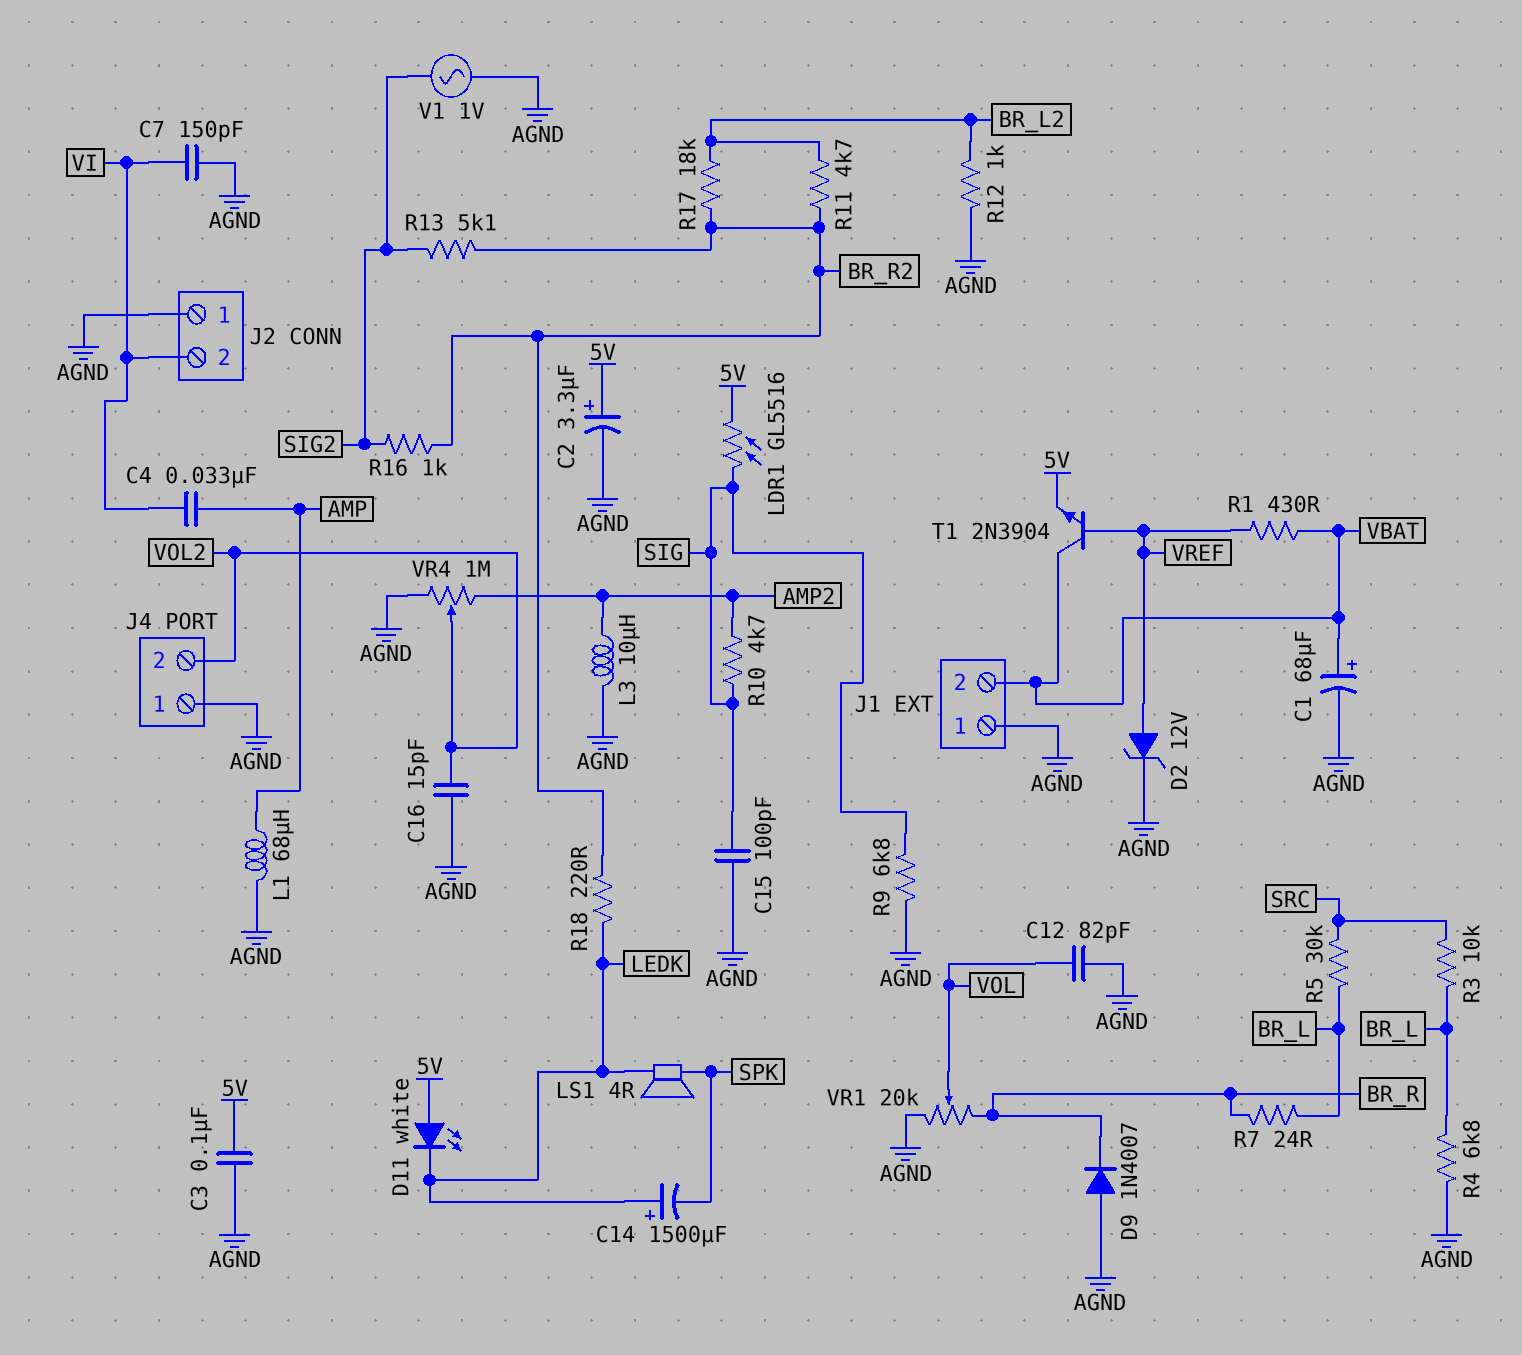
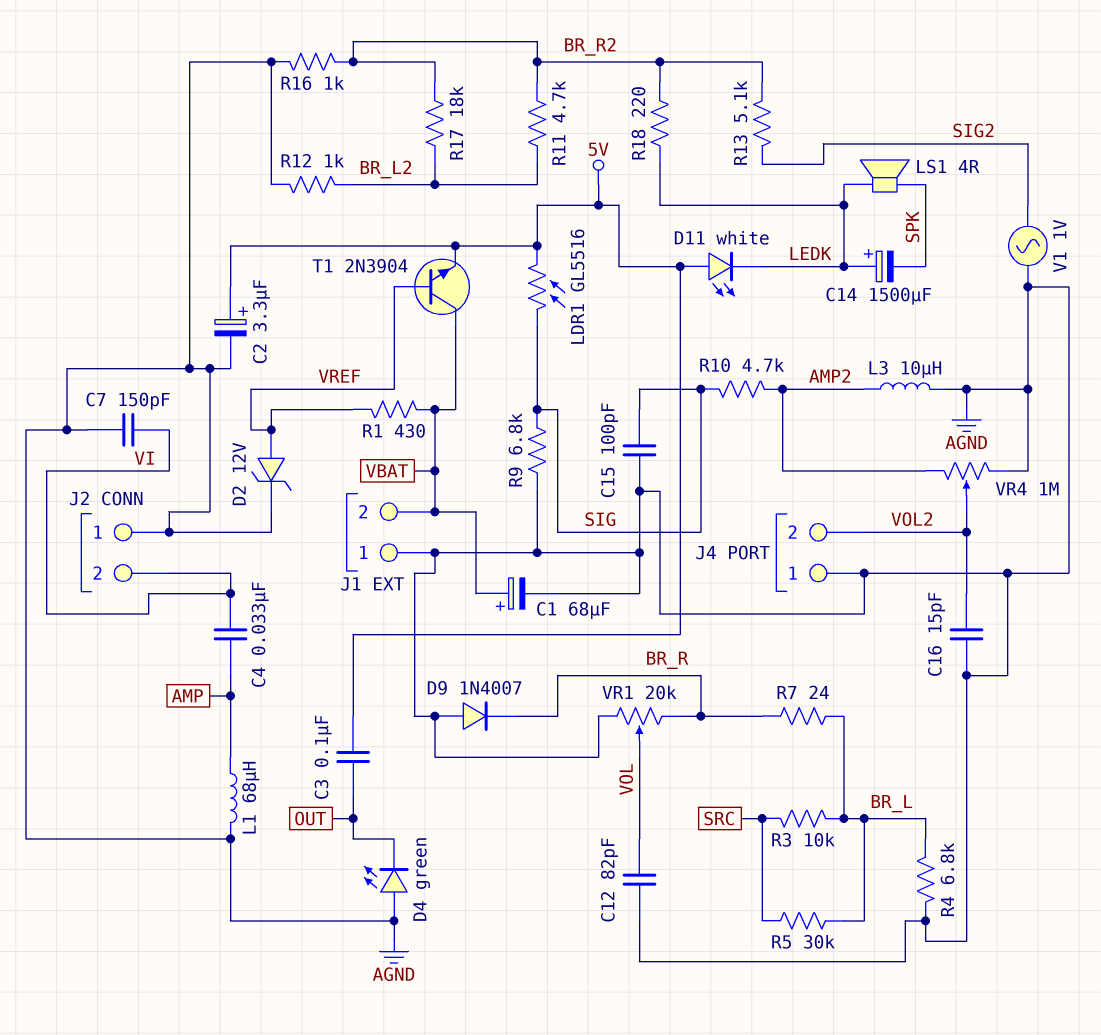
C3: 100nF (5V, AGND) -> 100nF (5V, OUT)
D4: none -> LED green (A AGND, K OUT)
R16: 1k (BR_R2, SIG2) -> 1k (AGND, BR_R2)

